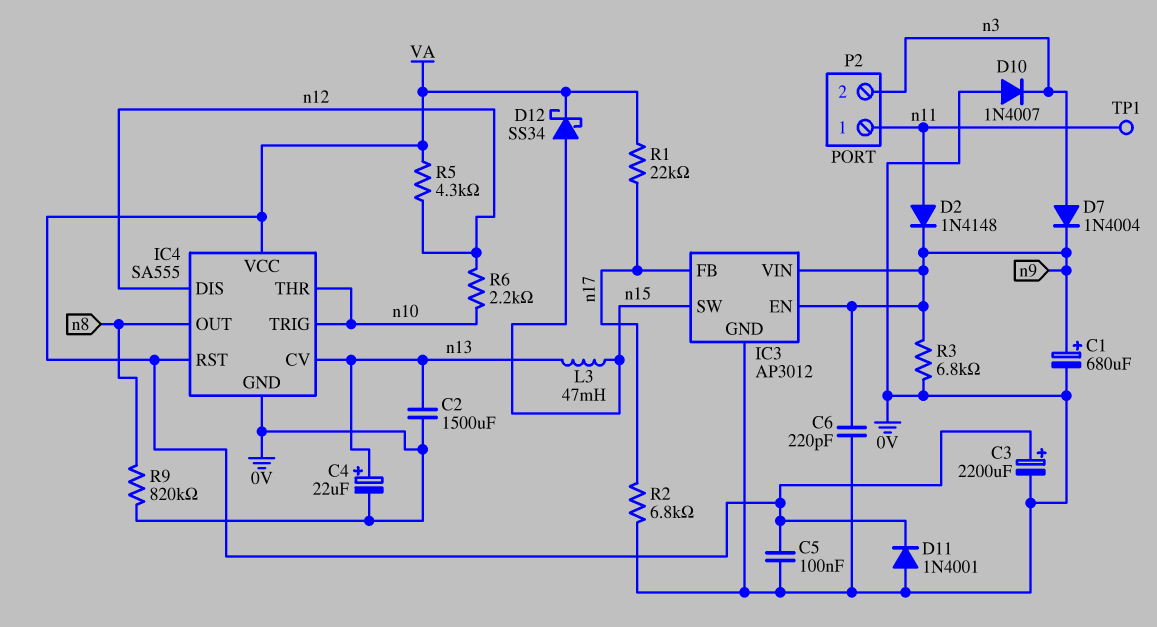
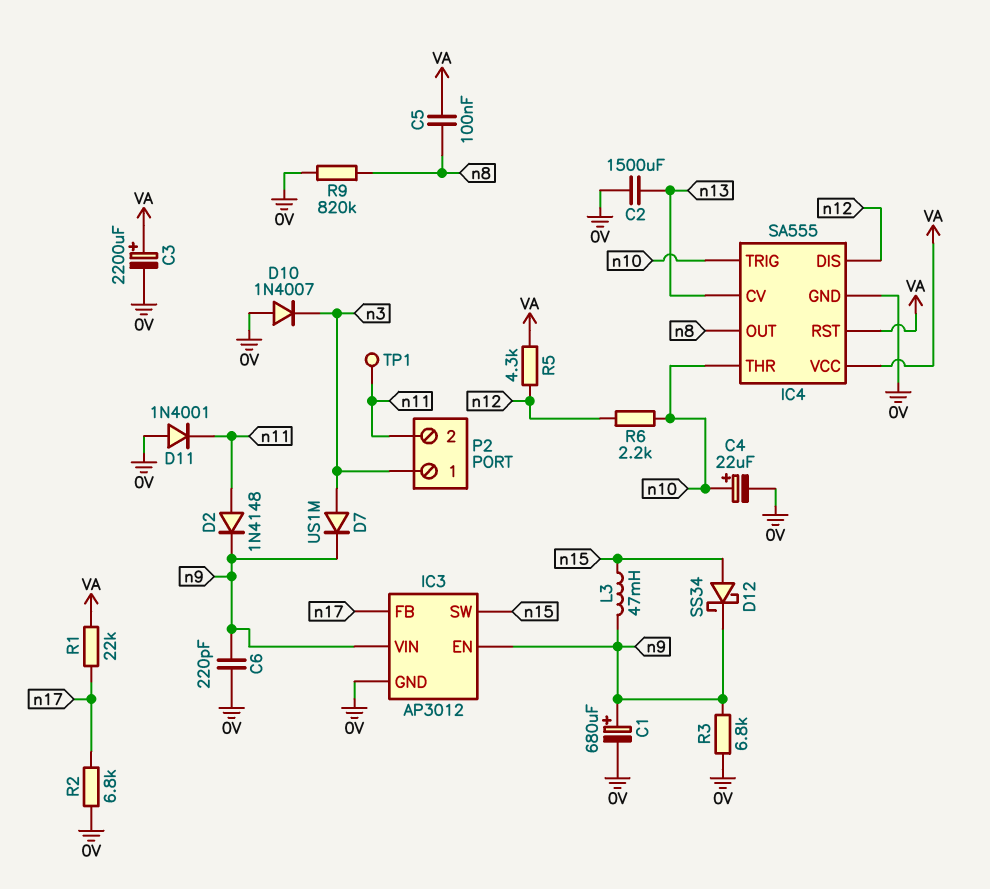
C4: 22uF (plus n13, minus 0V) -> 22uF (plus n10, minus 0V)
C5: 100nF (0V, VA) -> 100nF (VA, n8)
D7: diode 1N4004 (A n3, K n9) -> diode US1M (A n3, K n9)
D11: diode 1N4001 (A 0V, K VA) -> diode 1N4001 (A 0V, K n11)
D12: schottky SS34 (A n15, K VA) -> schottky SS34 (A n15, K n9)
L3: 47mH (n13, n15) -> 47mH (n9, n15)
P2 pin 1: n11 -> n3
P2 pin 2: n3 -> n11

